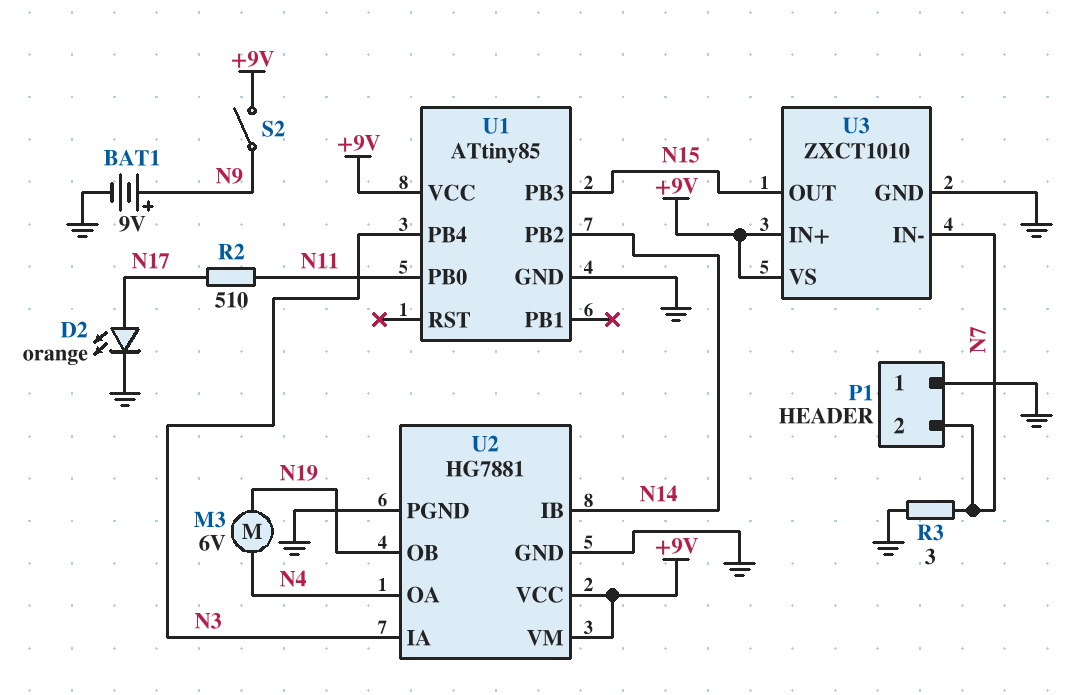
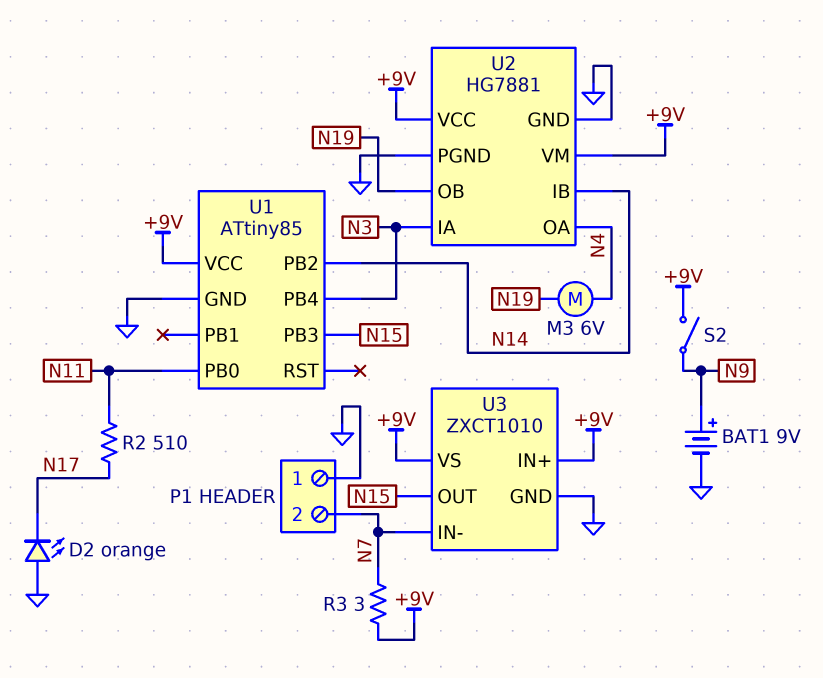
D2: LED orange (A N17, K GND) -> LED orange (A GND, K N17)
R3: 3 (GND, N7) -> 3 (+9V, N7)

